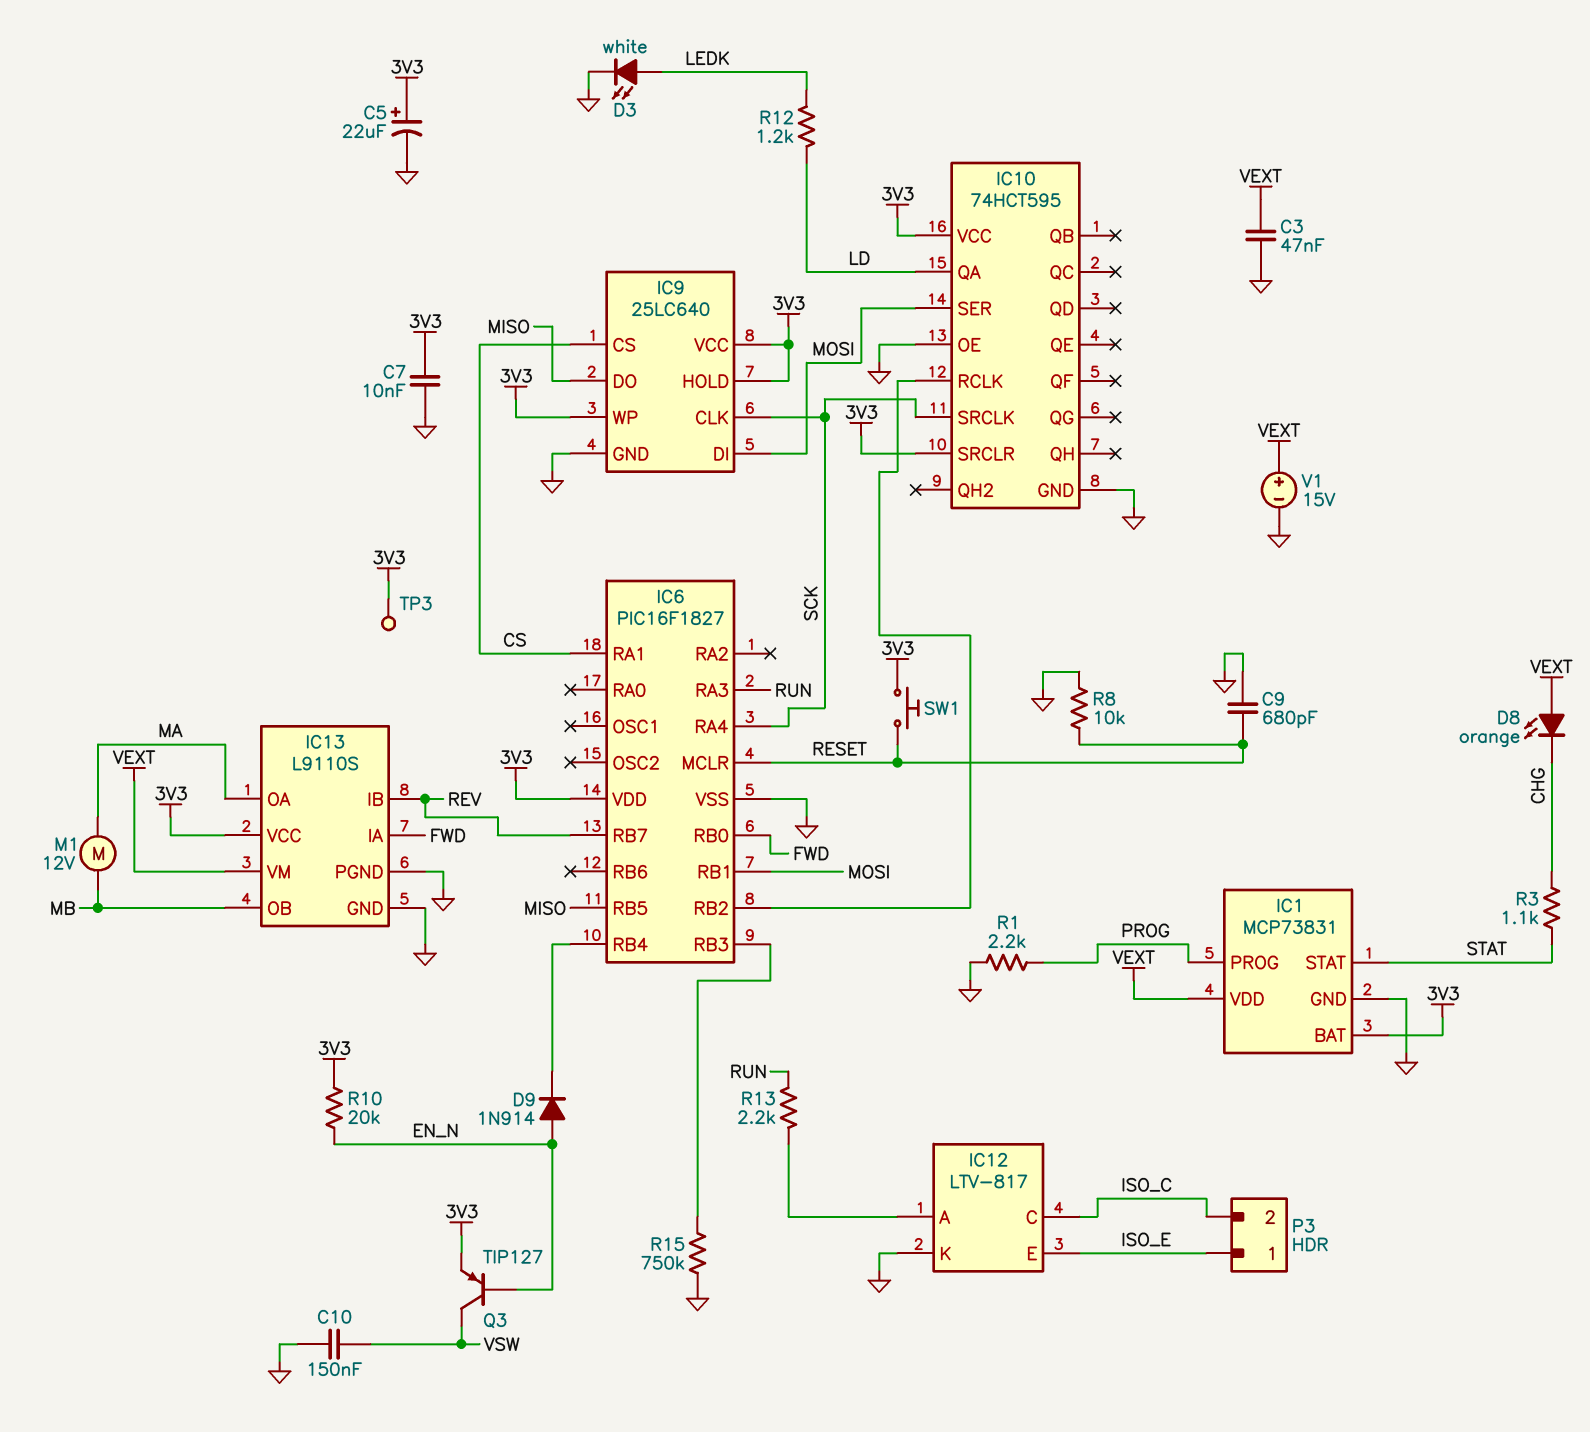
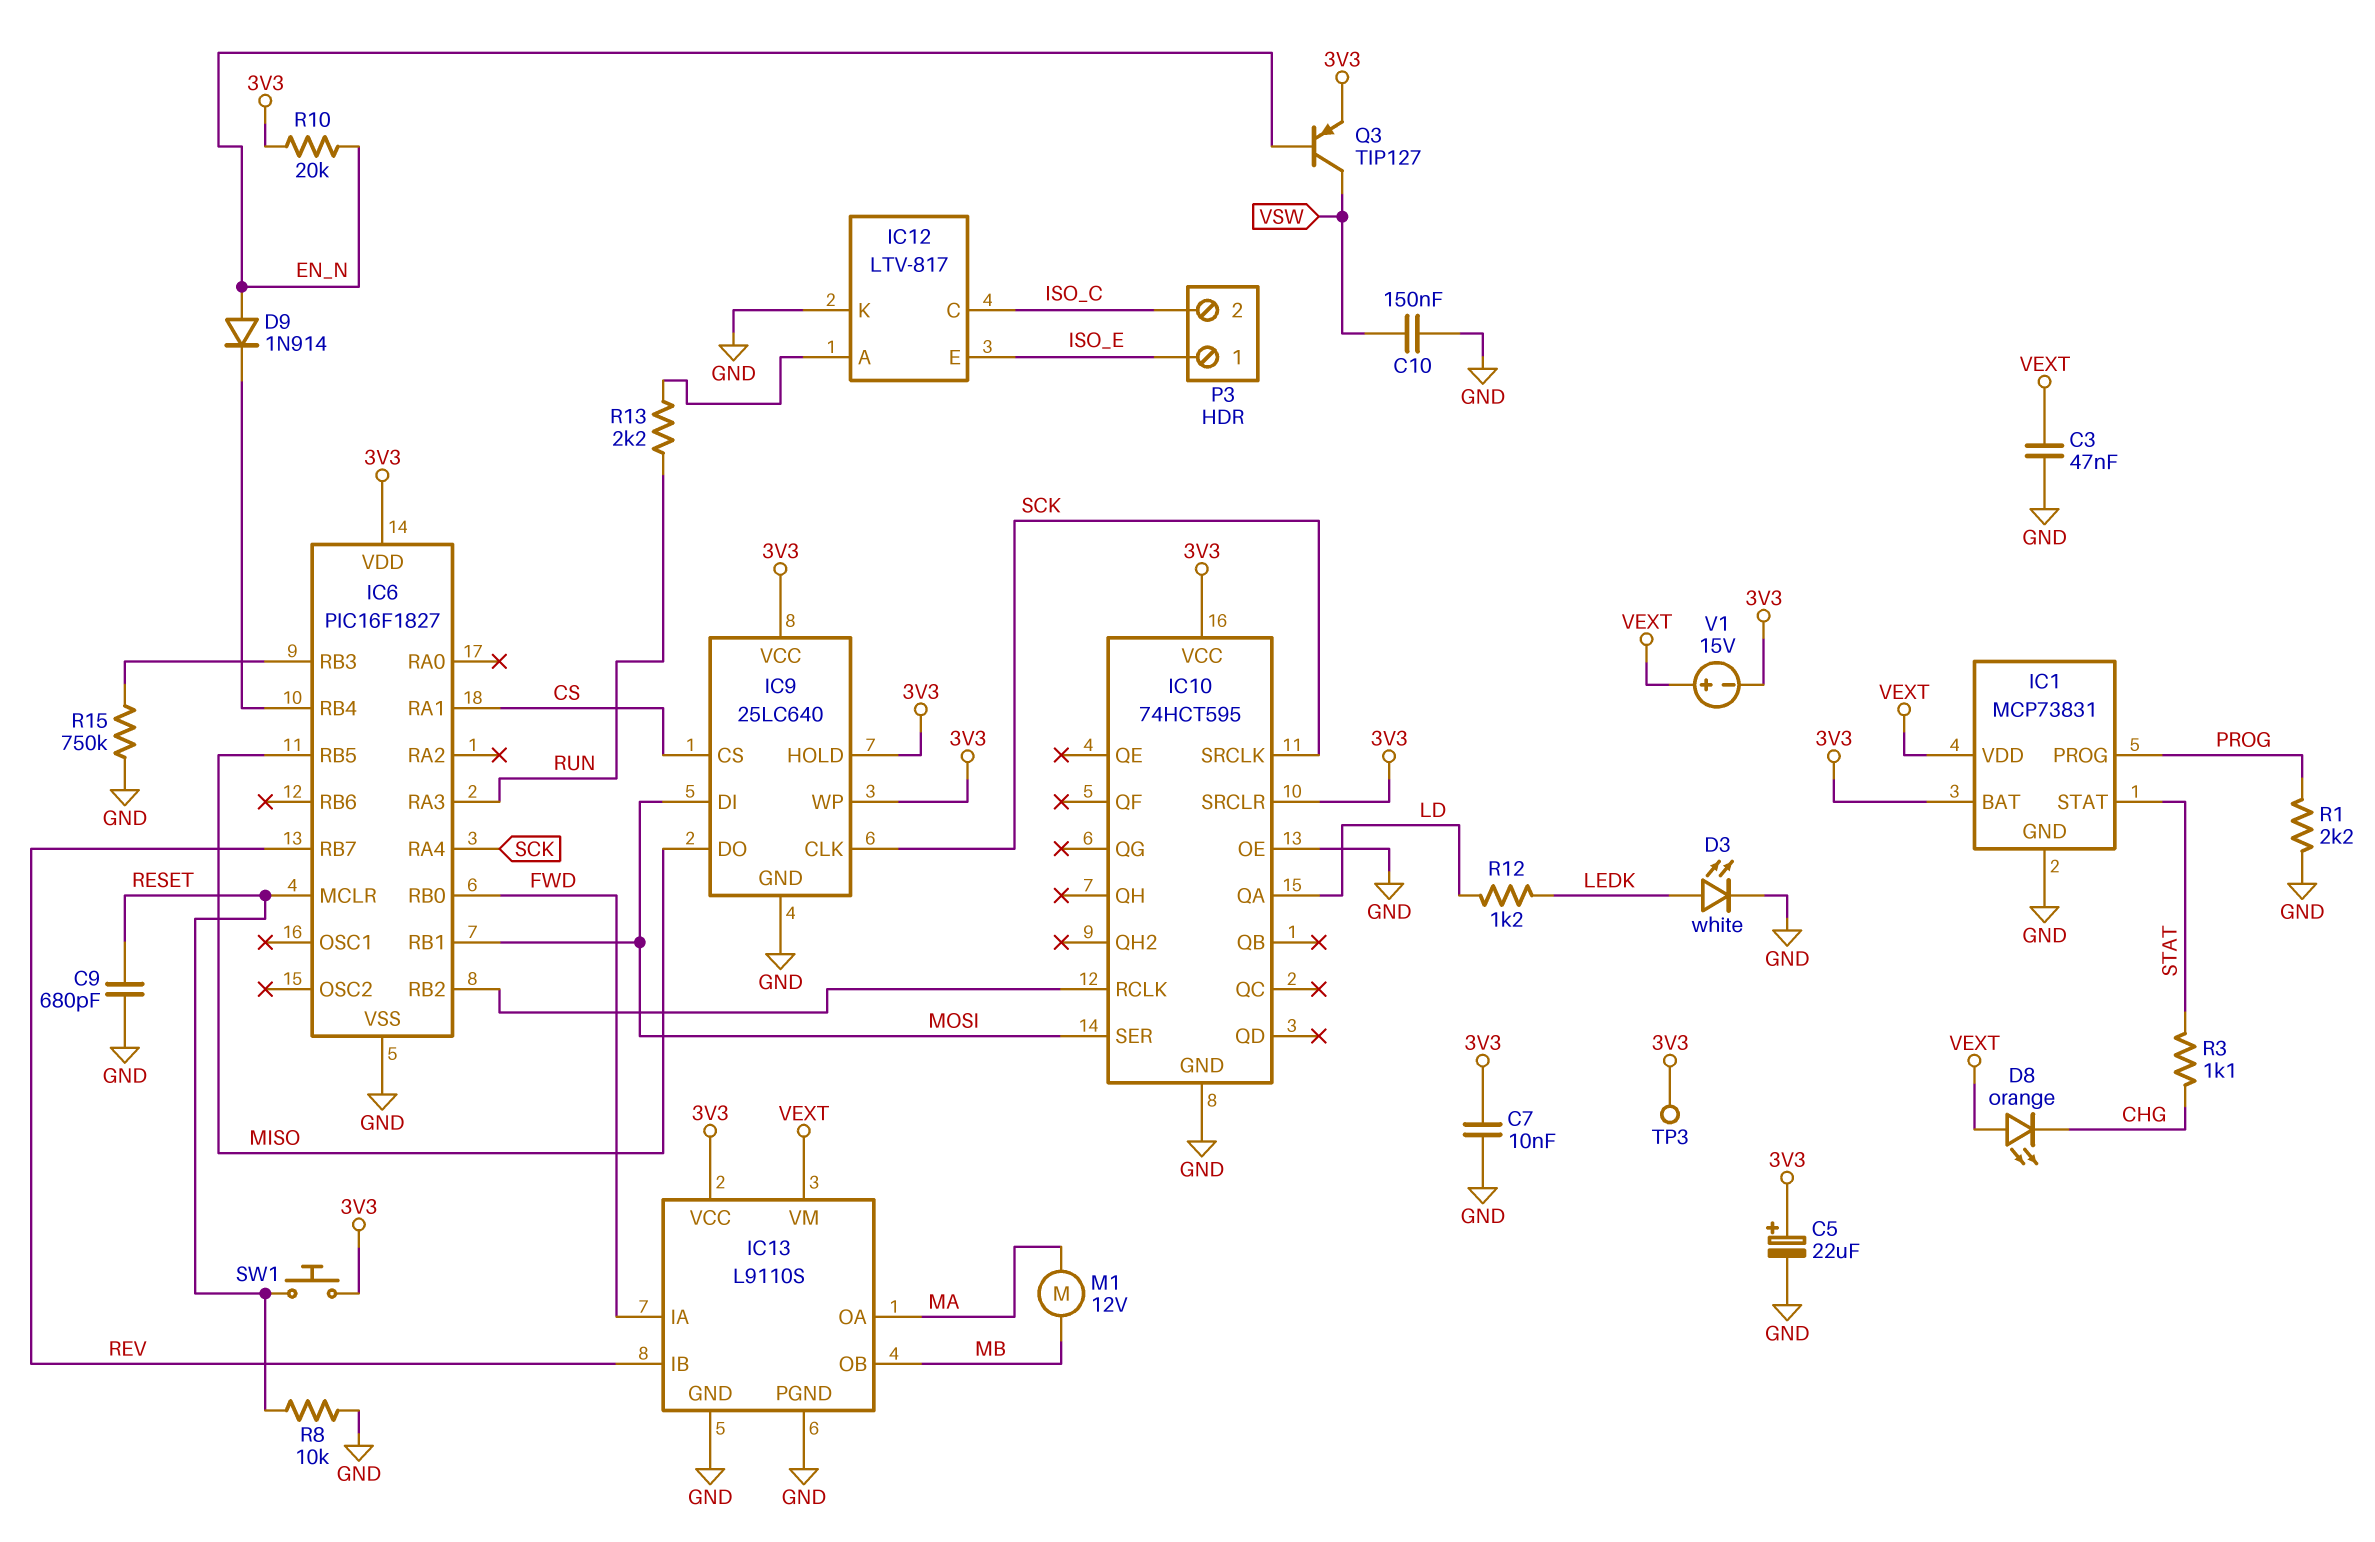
V1: 15V (plus VEXT, minus GND) -> 15V (plus VEXT, minus 3V3)

